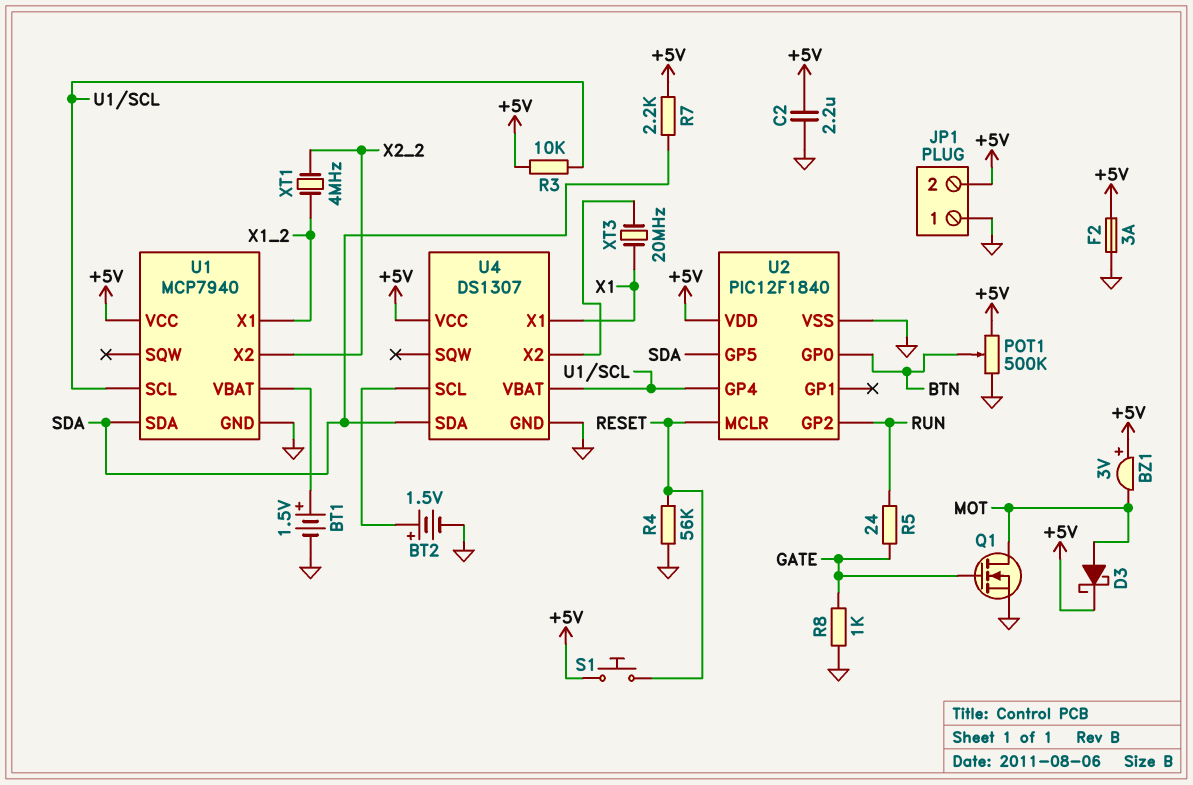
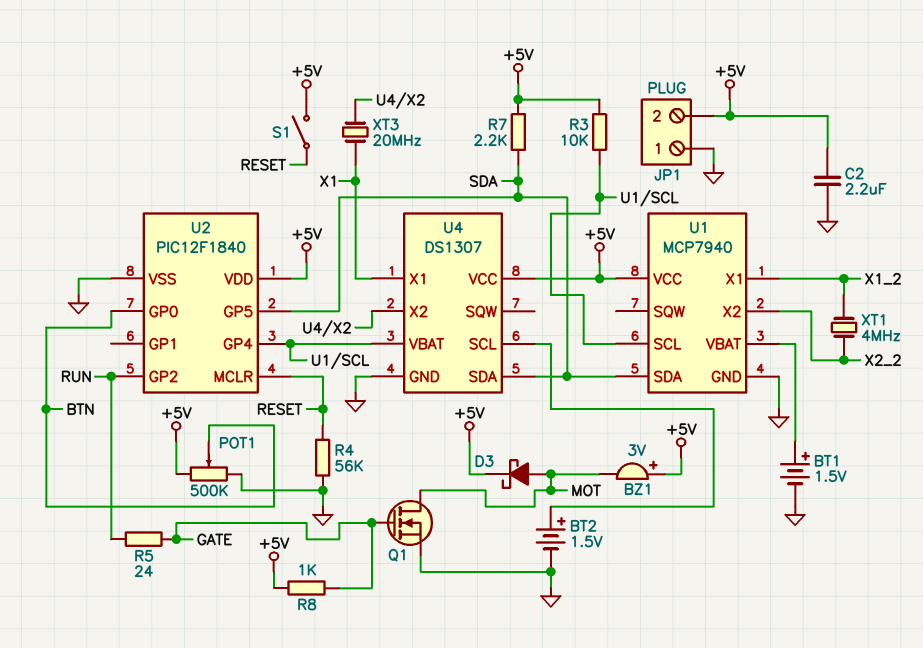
F2: 3A (+5V, GND) -> none
R8: 1k (GATE, GND) -> 1k (+5V, GATE)
S1: button (+5V, RESET) -> switch (+5V, RESET)

